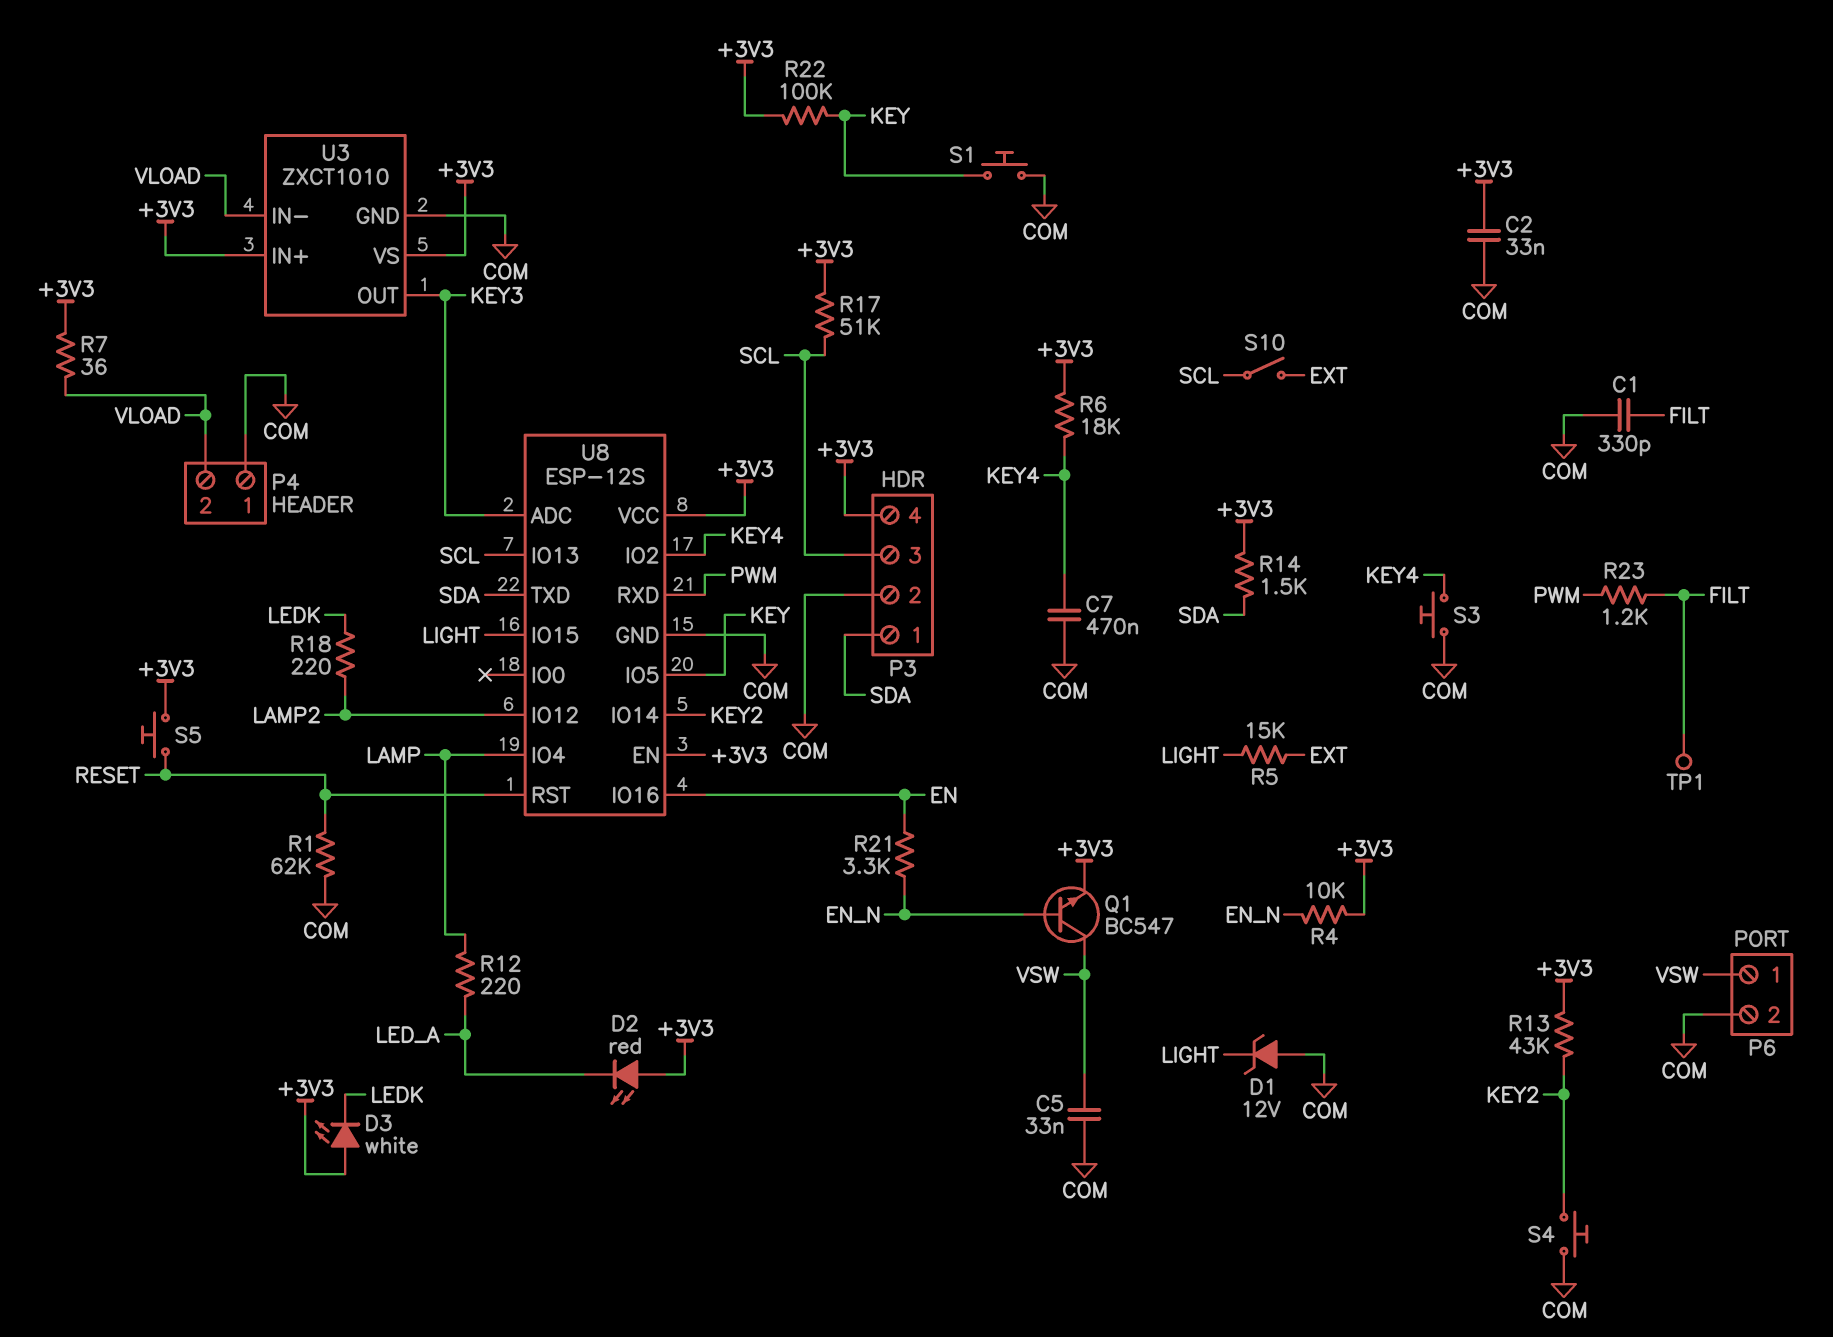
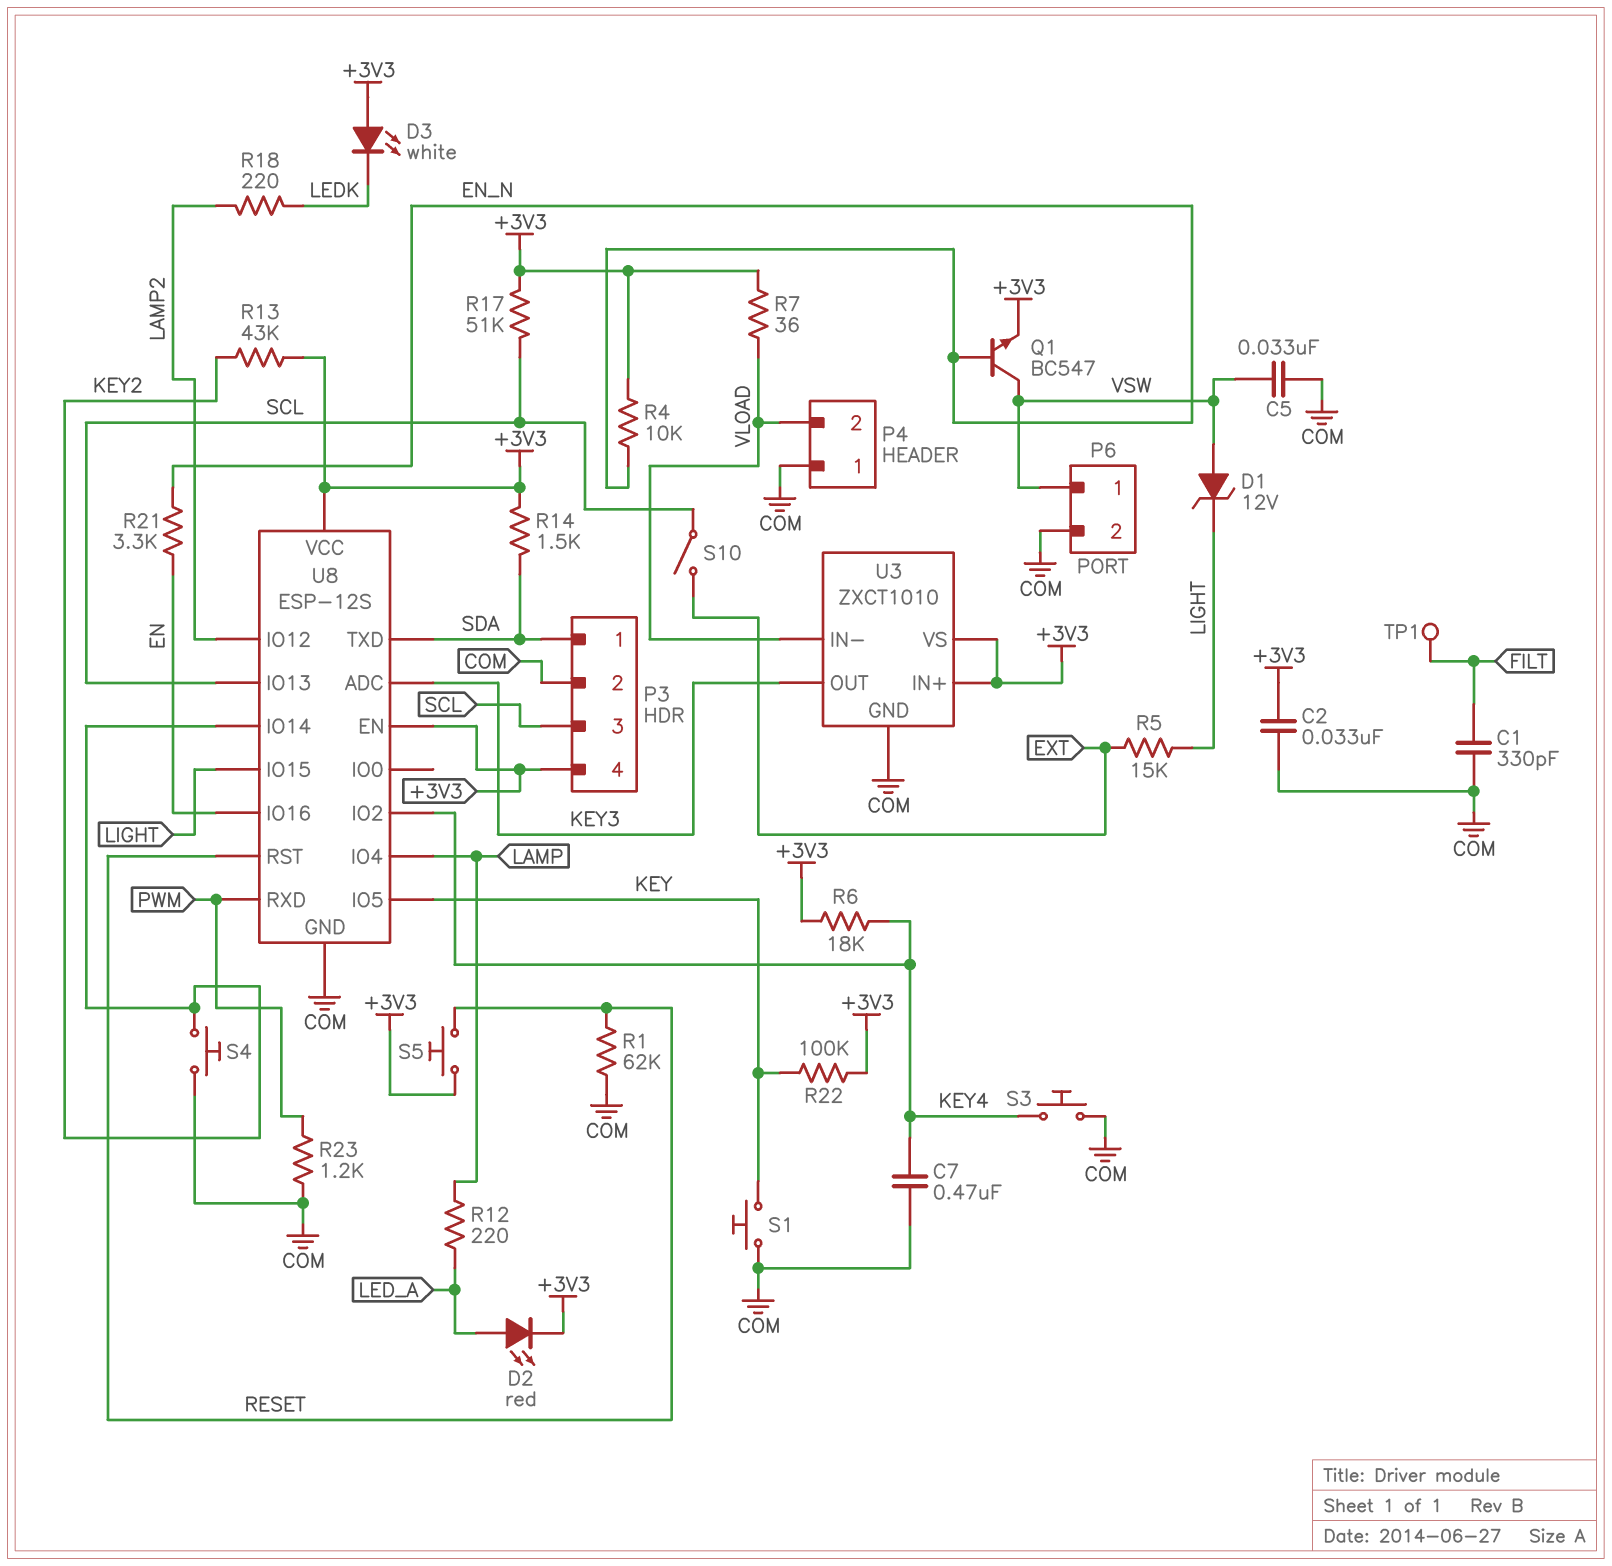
D1: zener 12V (A COM, K LIGHT) -> zener 12V (A VSW, K LIGHT)
D2: LED red (A +3V3, K LED_A) -> LED red (A LED_A, K +3V3)
R23: 1.2k (FILT, PWM) -> 1.2k (COM, PWM)

